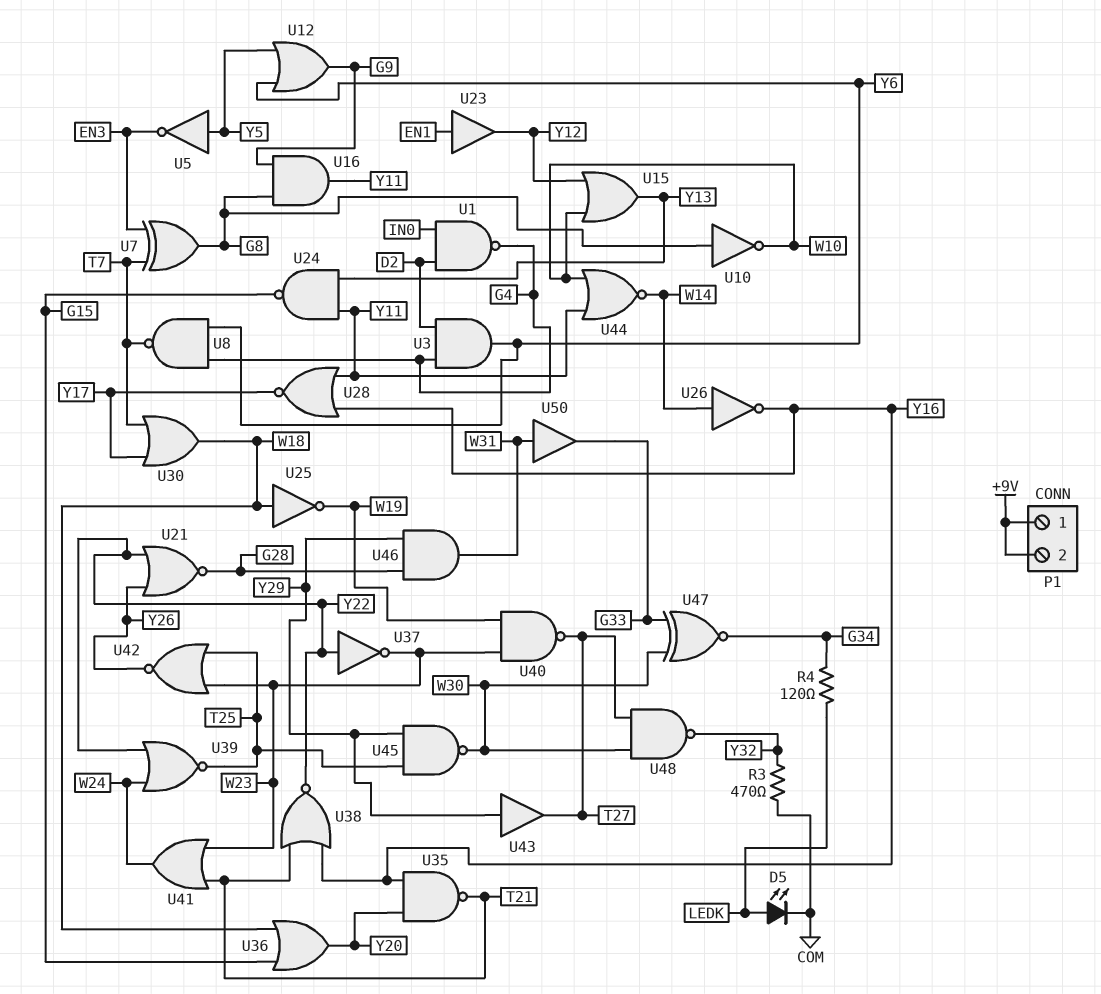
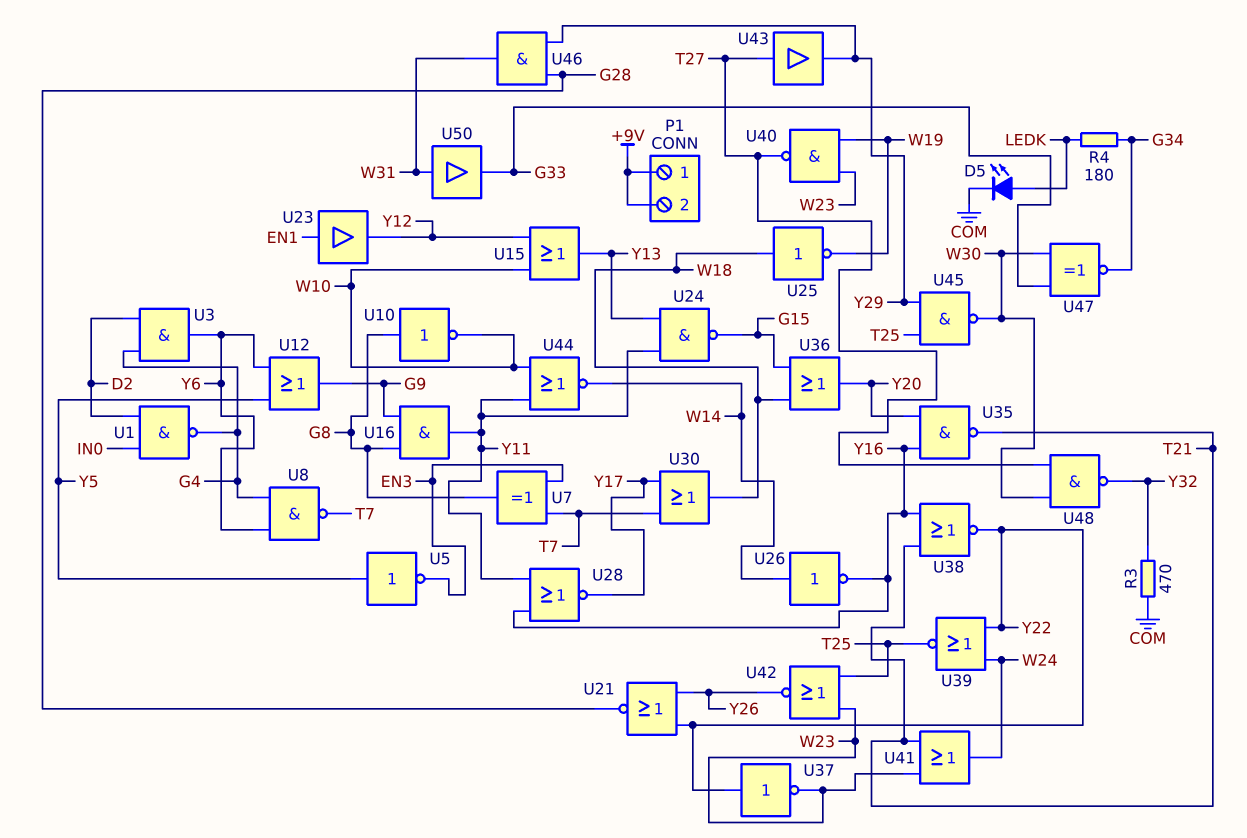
R4: 120 (G34, LEDK) -> 180 (G34, LEDK)
U43: buffer (in Y29, out T27) -> buffer (in T27, out Y29)

